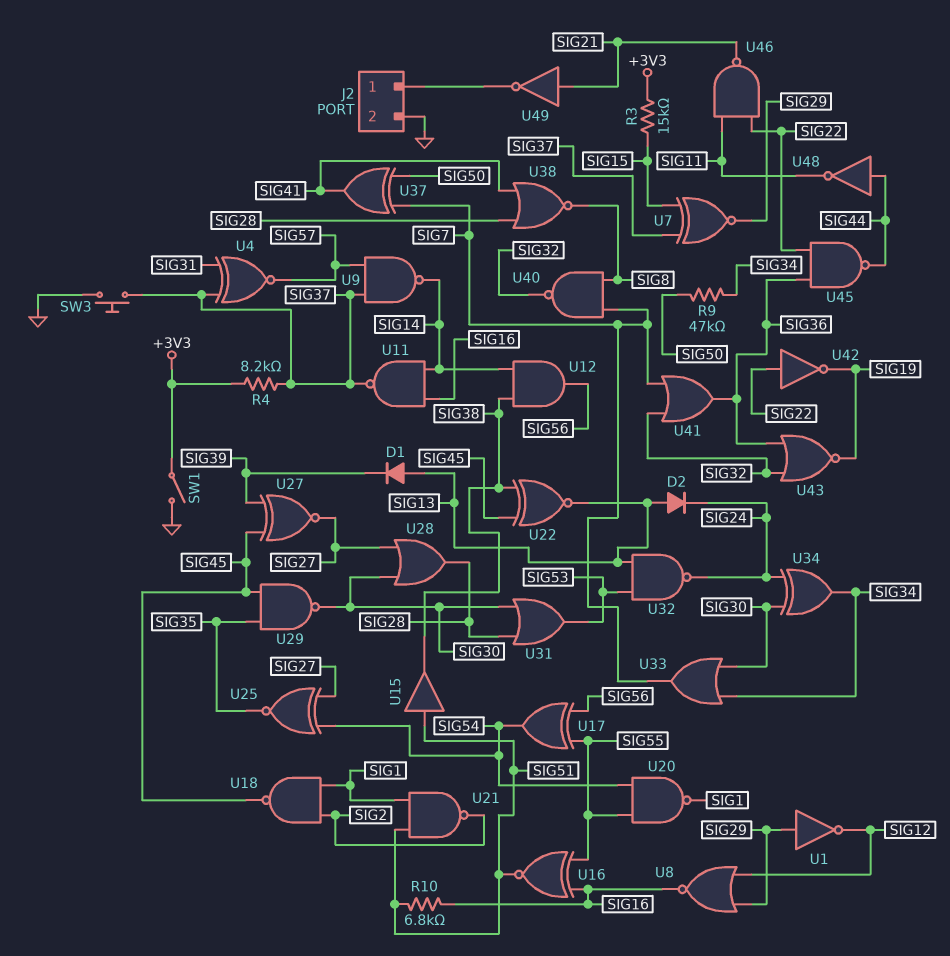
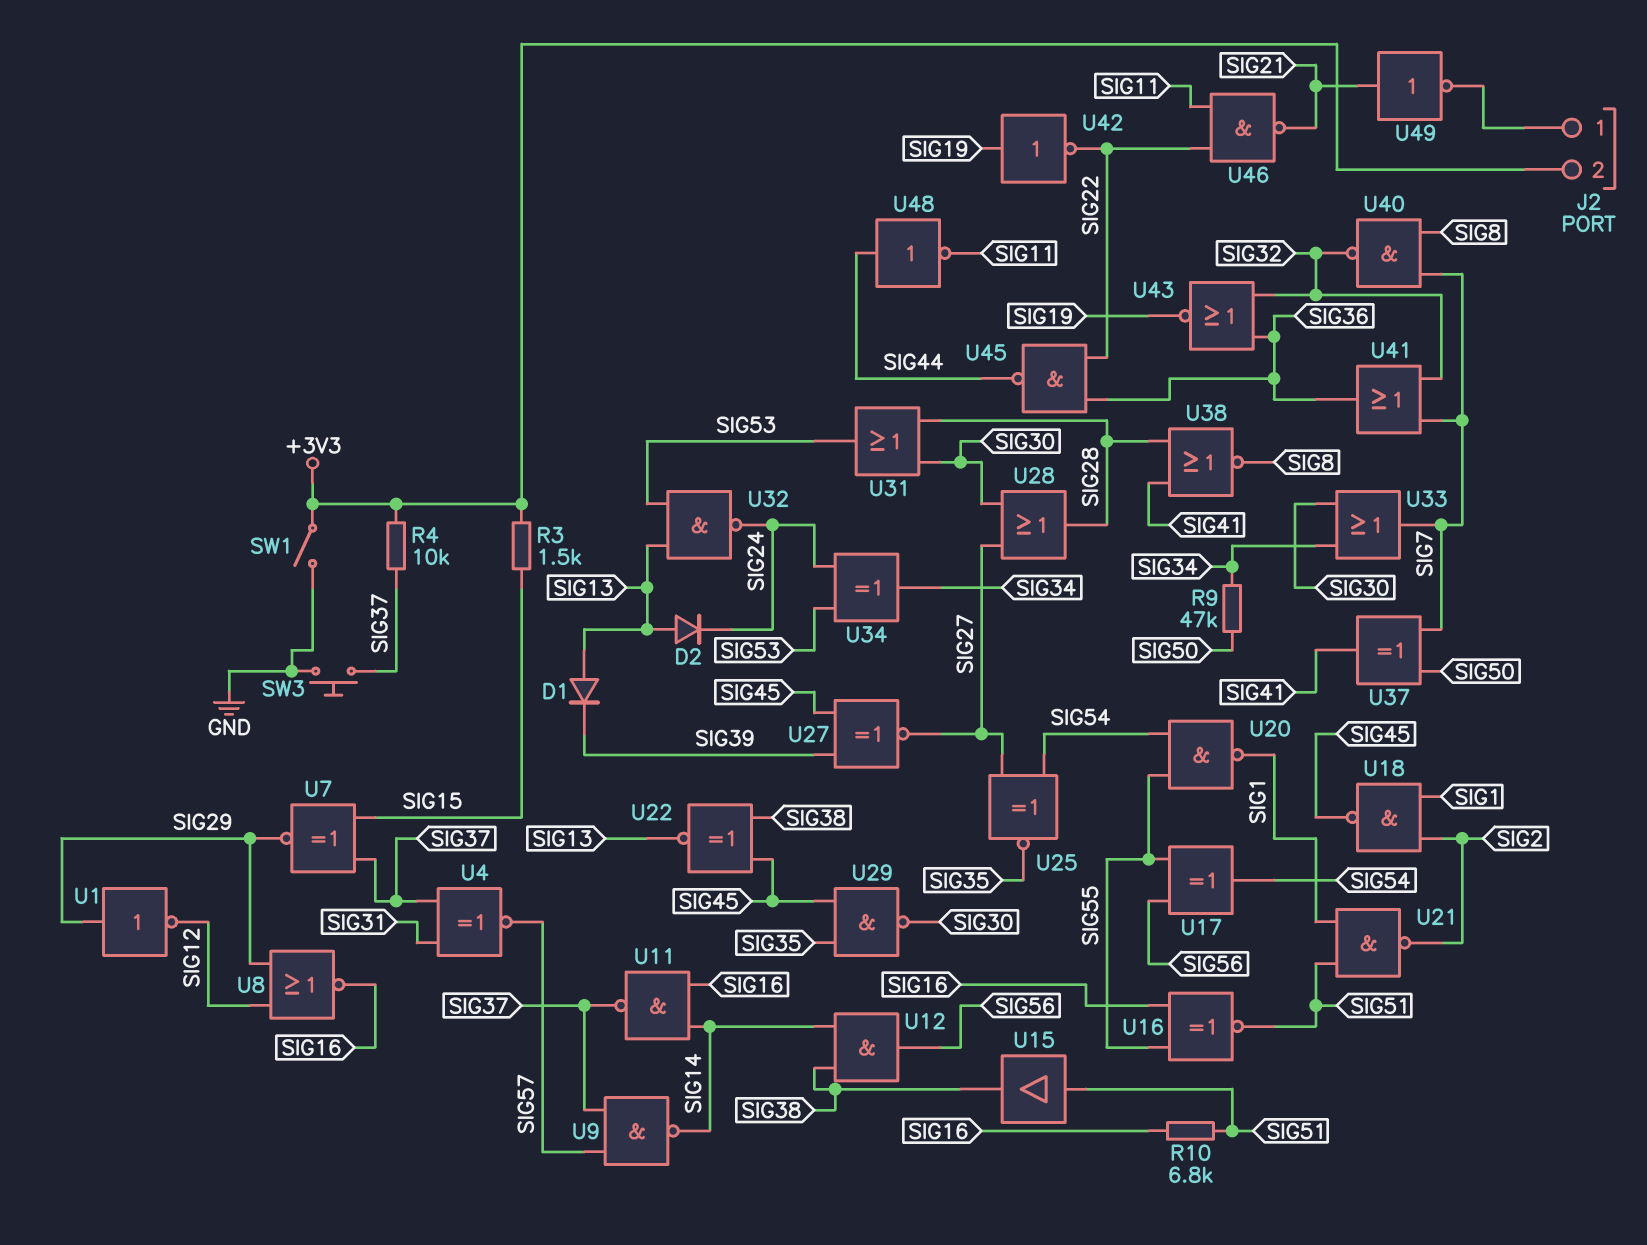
J2 pin 2: GND -> +3V3
R3: 15k (+3V3, SIG15) -> 1.5k (+3V3, SIG15)
R4: 8.2k (+3V3, SIG37) -> 10k (+3V3, SIG37)
U34: XOR (in SIG24, in SIG30, out SIG34) -> XOR (in SIG24, in SIG53, out SIG34)
U42: NOT (in SIG22, out SIG19) -> NOT (in SIG19, out SIG22)

